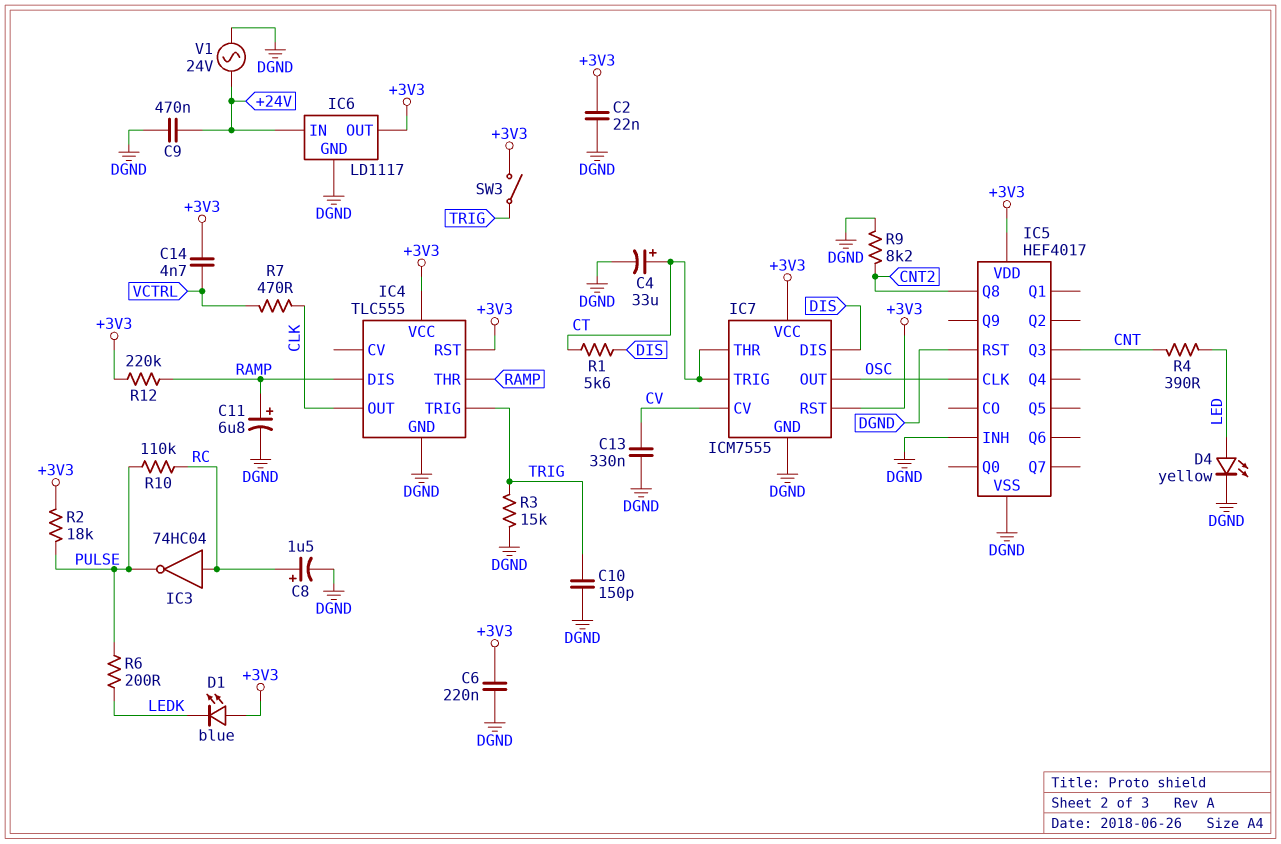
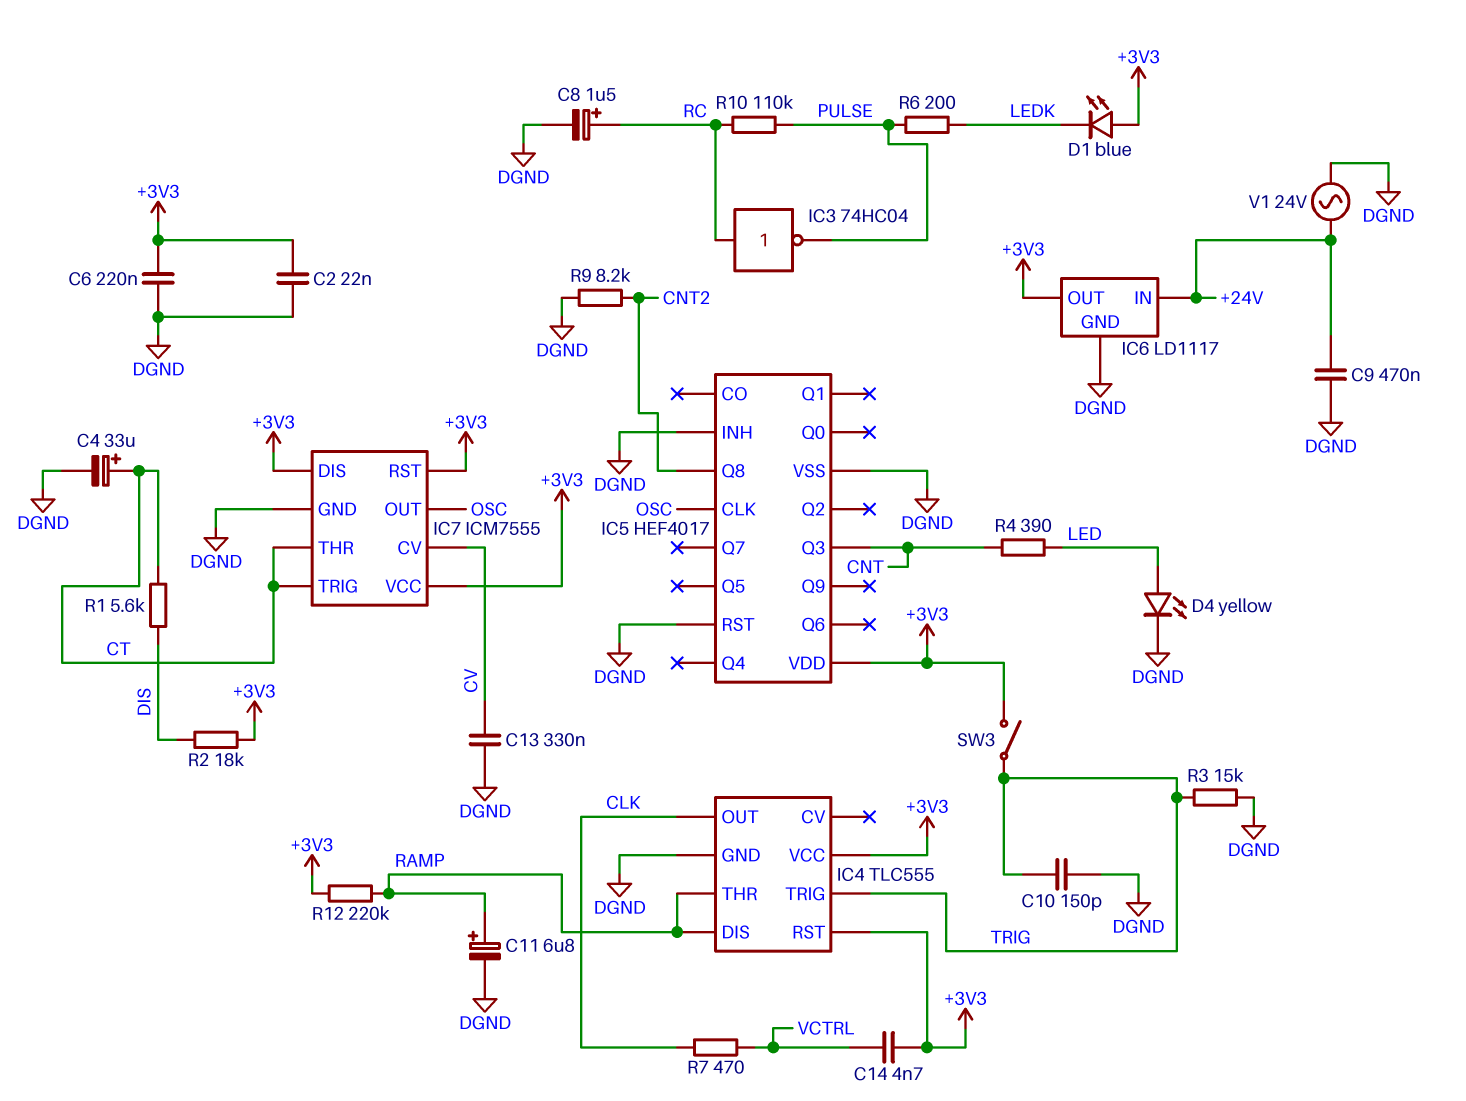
IC7 pin DIS: DIS -> +3V3
R2: 18k (+3V3, PULSE) -> 18k (+3V3, DIS)

